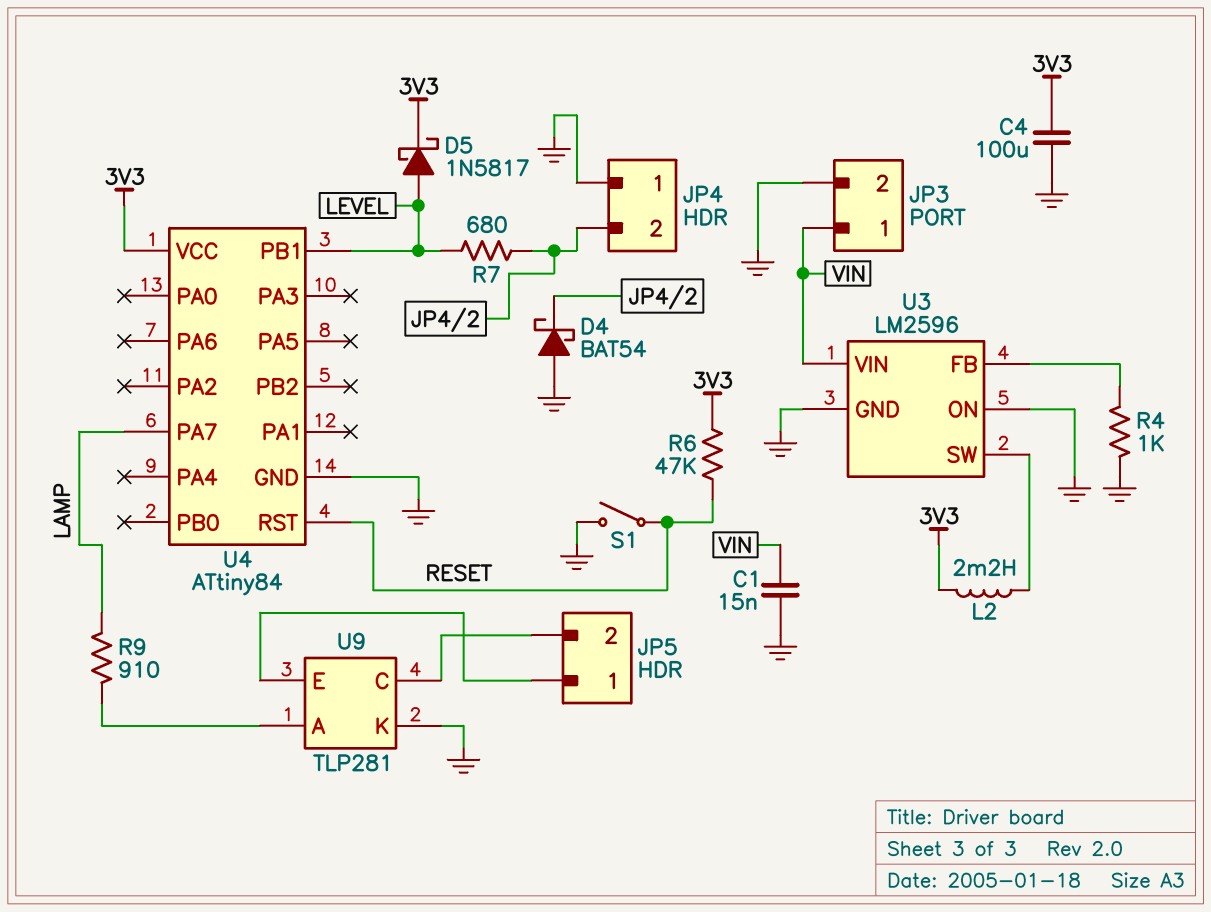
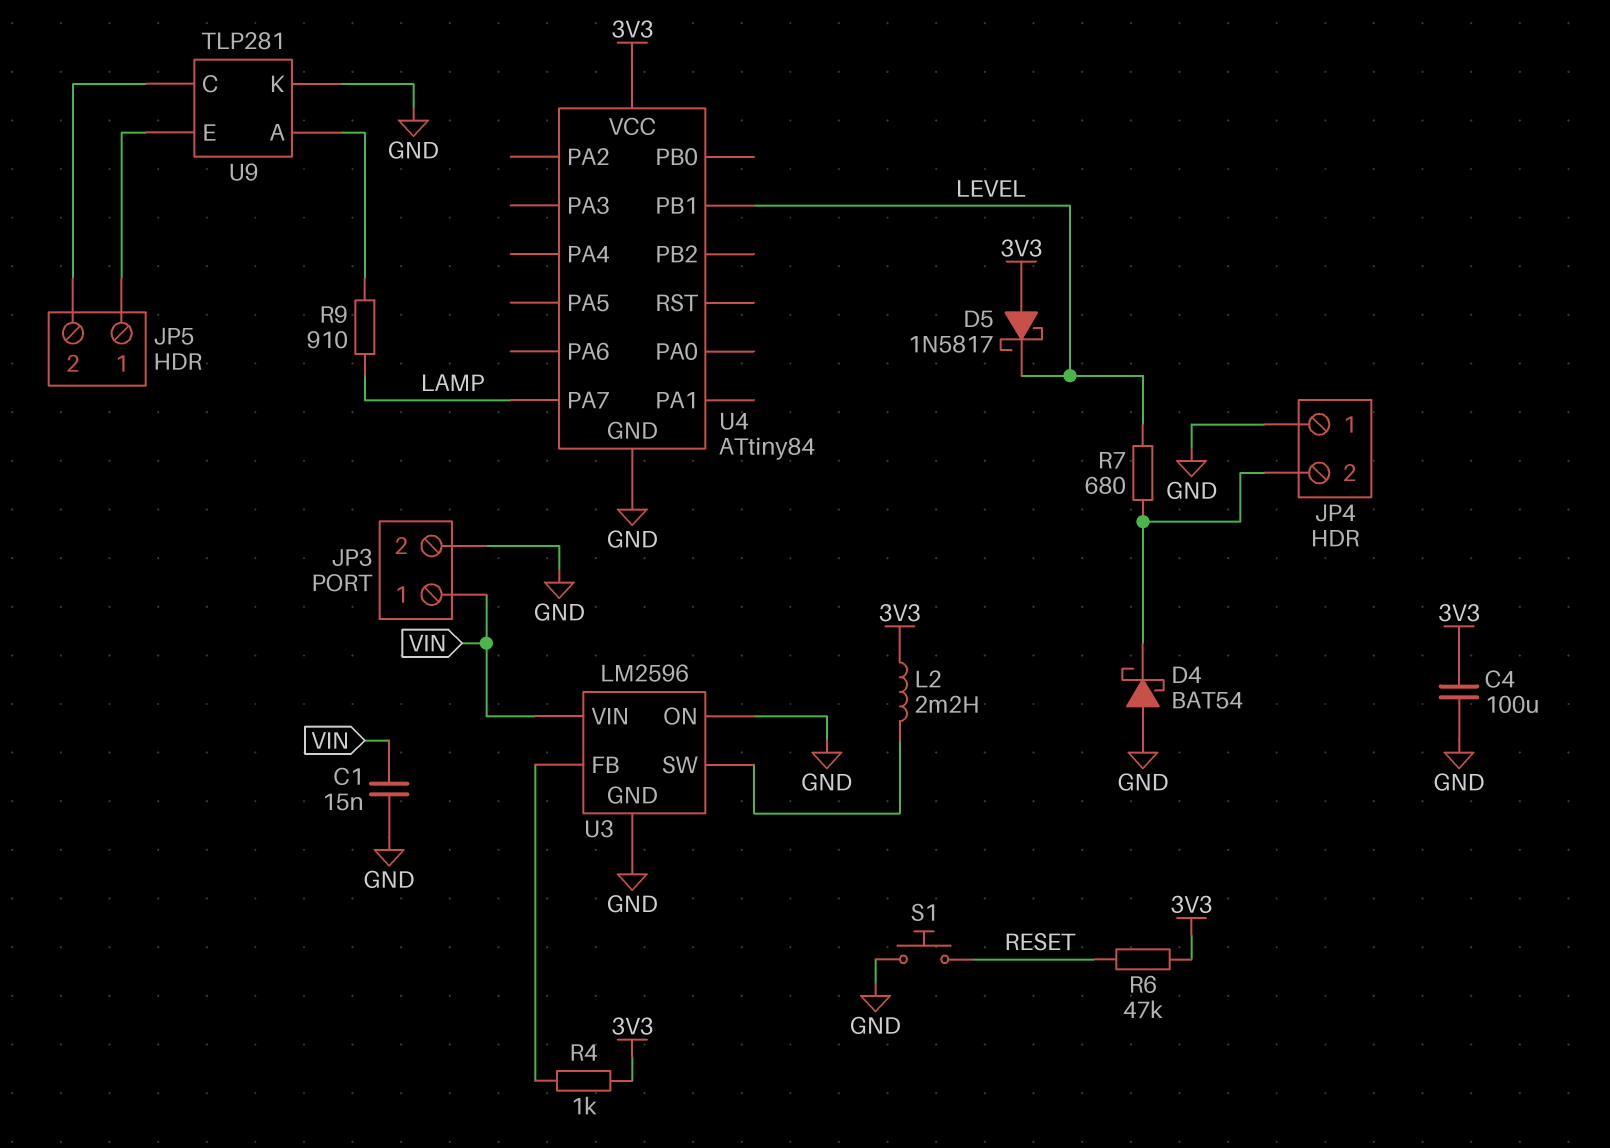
D5: schottky 1N5817 (A LEVEL, K 3V3) -> schottky 1N5817 (A 3V3, K LEVEL)
R4: 1k (GND, U3/FB) -> 1k (3V3, U3/FB)
S1: switch (GND, RESET) -> button (GND, RESET)
U4 pin RST: RESET -> none

